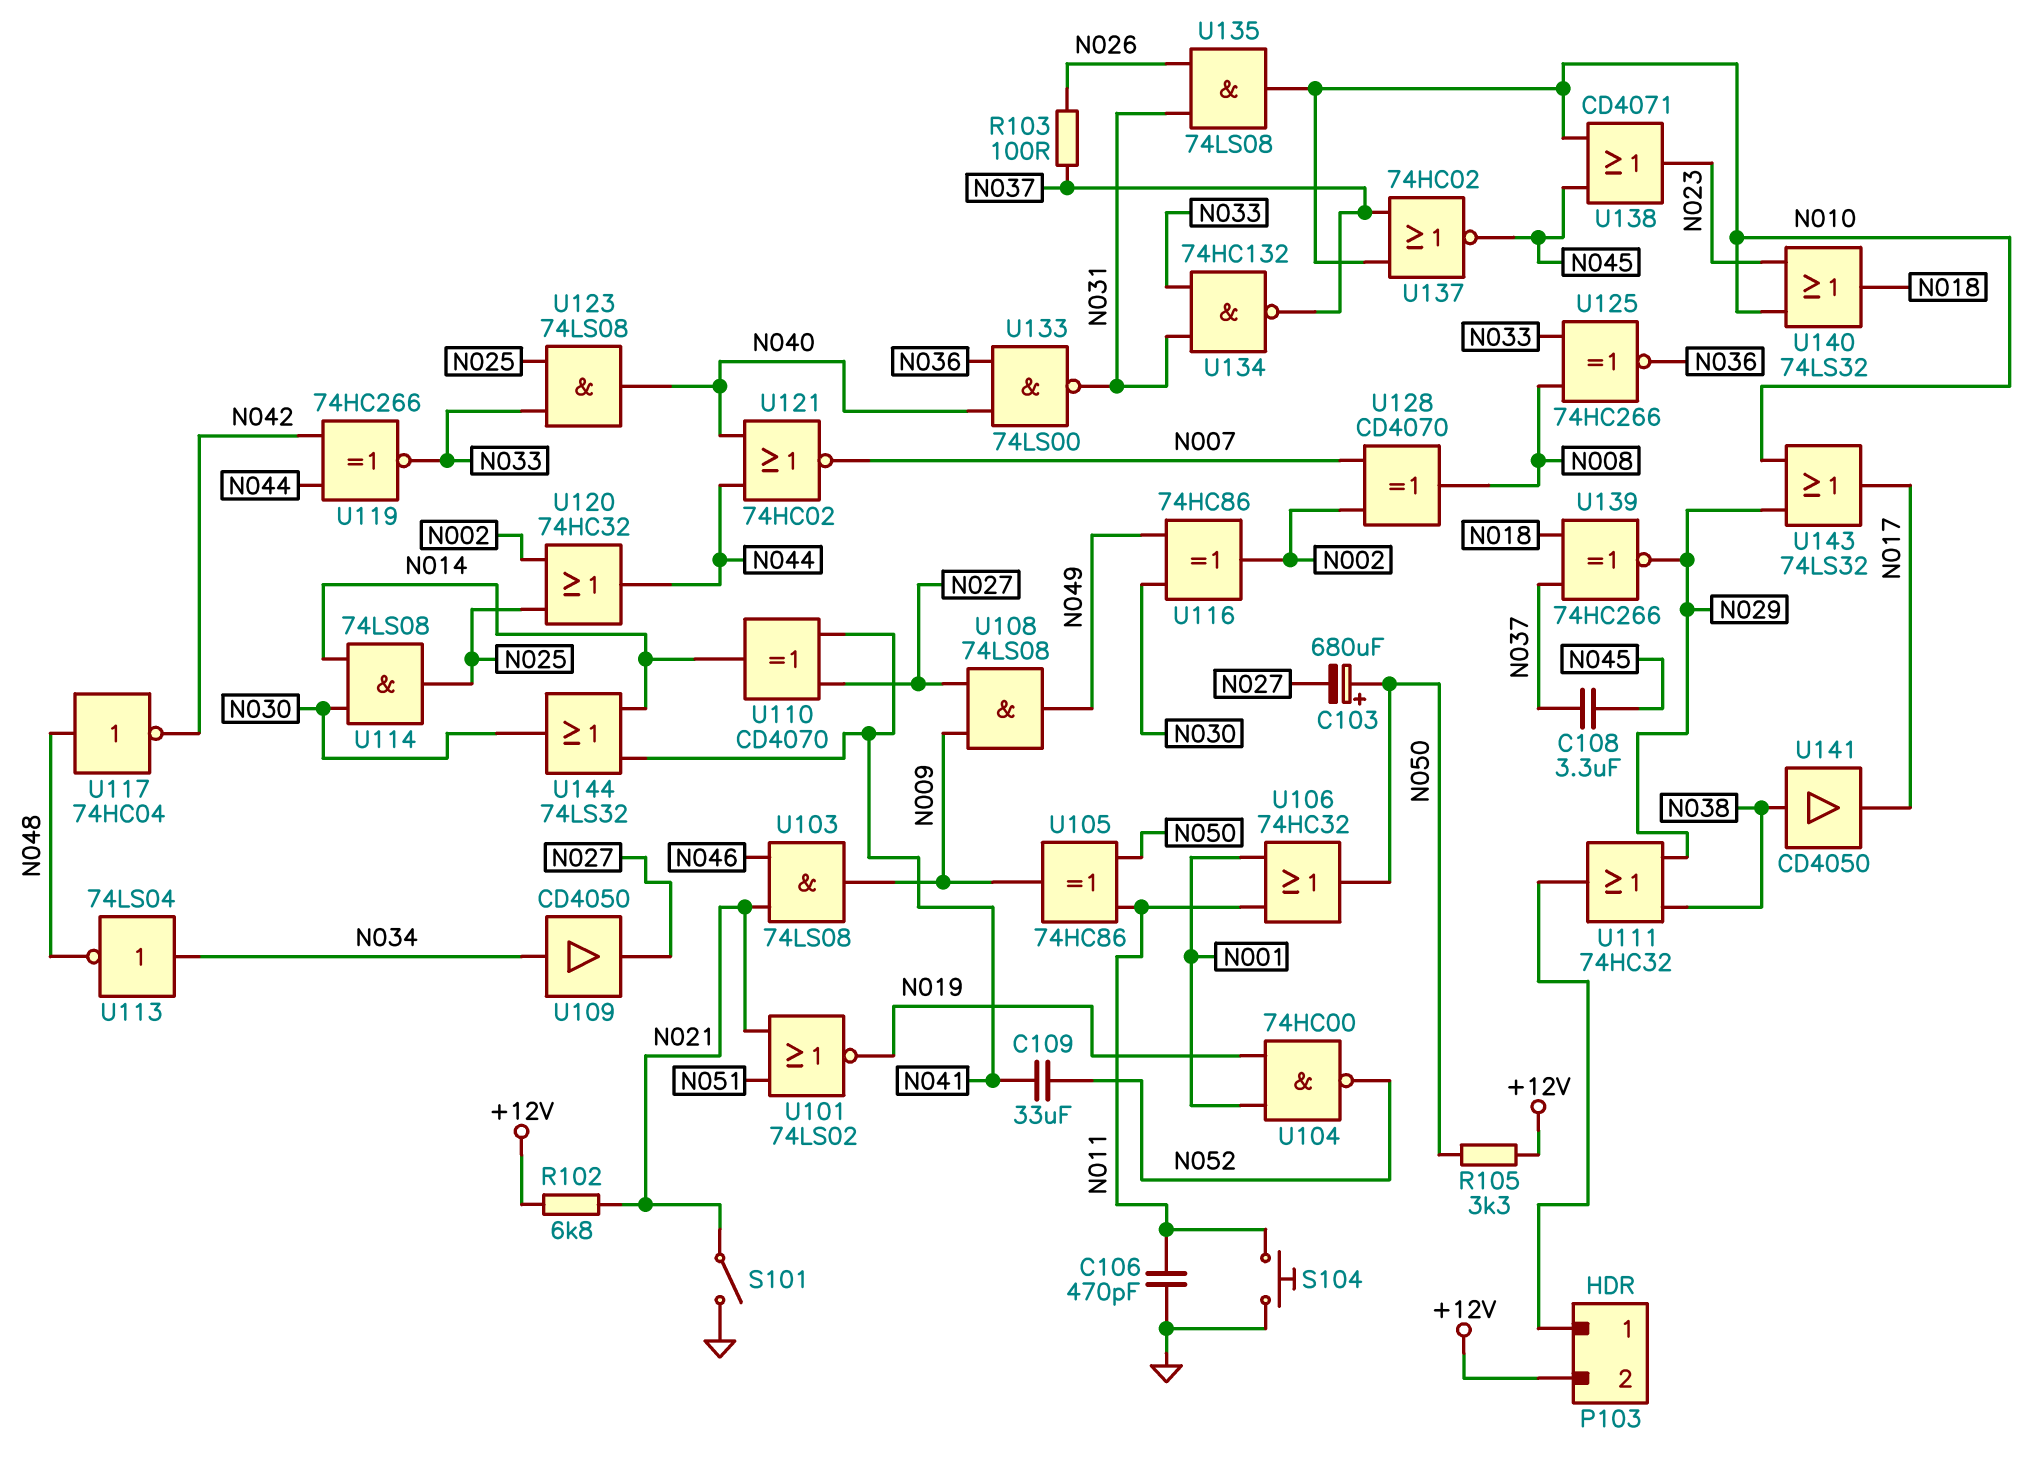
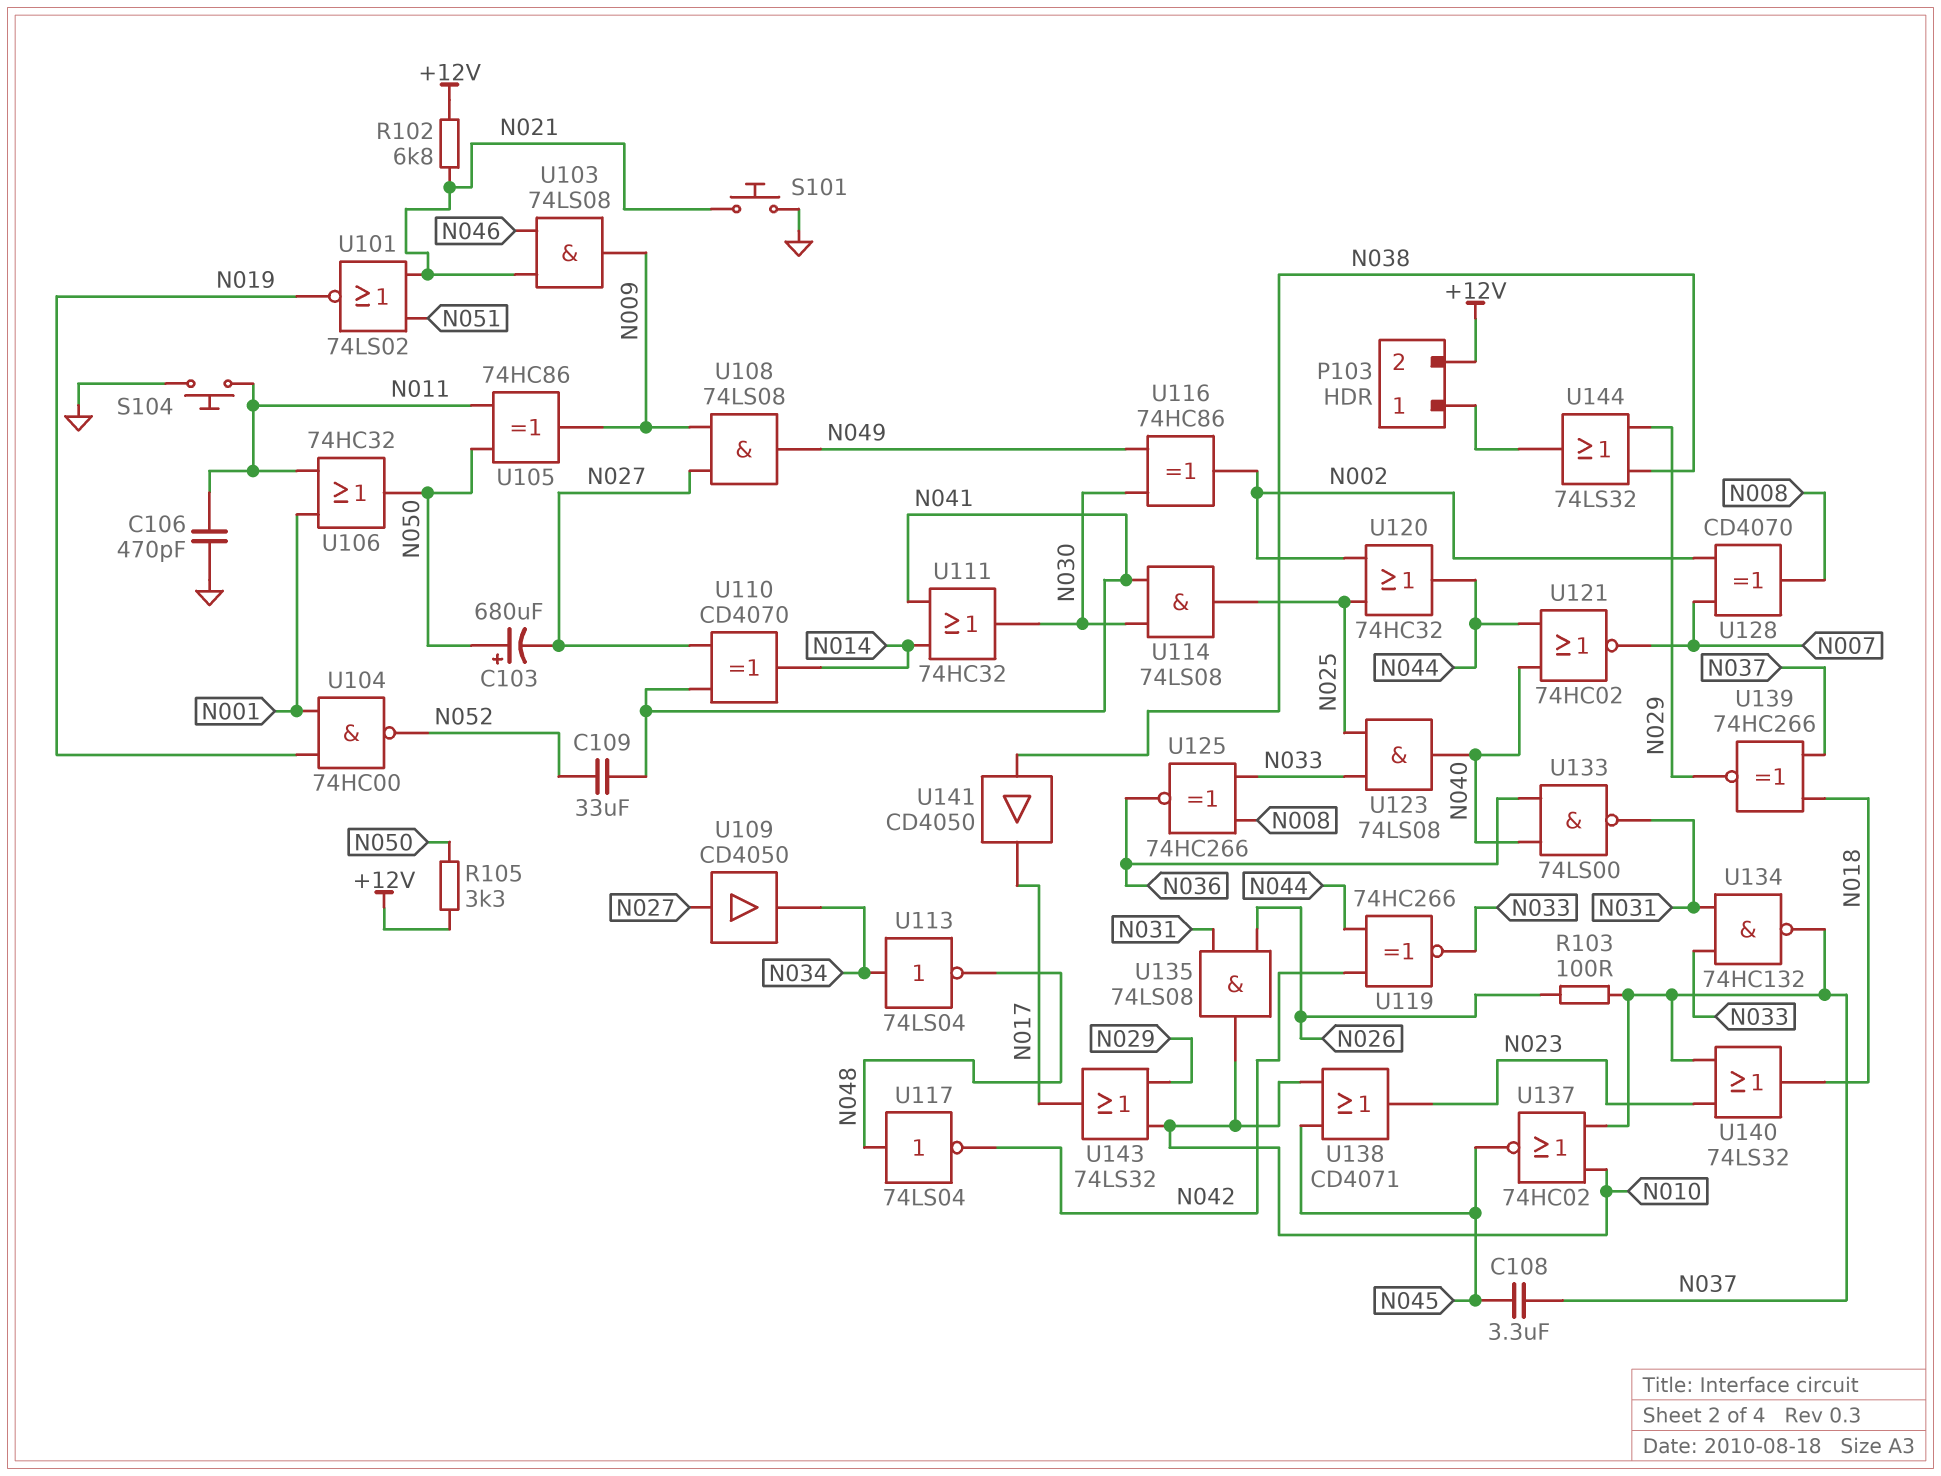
S101: switch (GND, N021) -> button (GND, N021)
U109: buffer CD4050 (in N034, out N027) -> buffer CD4050 (in N027, out N034)
U111: OR 74HC32 (in N029, in N038, out P103/1) -> OR 74HC32 (in N014, in N041, out N030)
U114: AND 74LS08 (in N014, in N030, out N025) -> AND 74LS08 (in N030, in N041, out N025)
U117: NOT 74HC04 (in N048, out N042) -> NOT 74LS04 (in N048, out N042)
U140: OR 74LS32 (in N010, in N023, out N018) -> OR 74LS32 (in N023, in N037, out N018)
U144: OR 74LS32 (in N014, in N041, out N030) -> OR 74LS32 (in N029, in N038, out P103/1)

